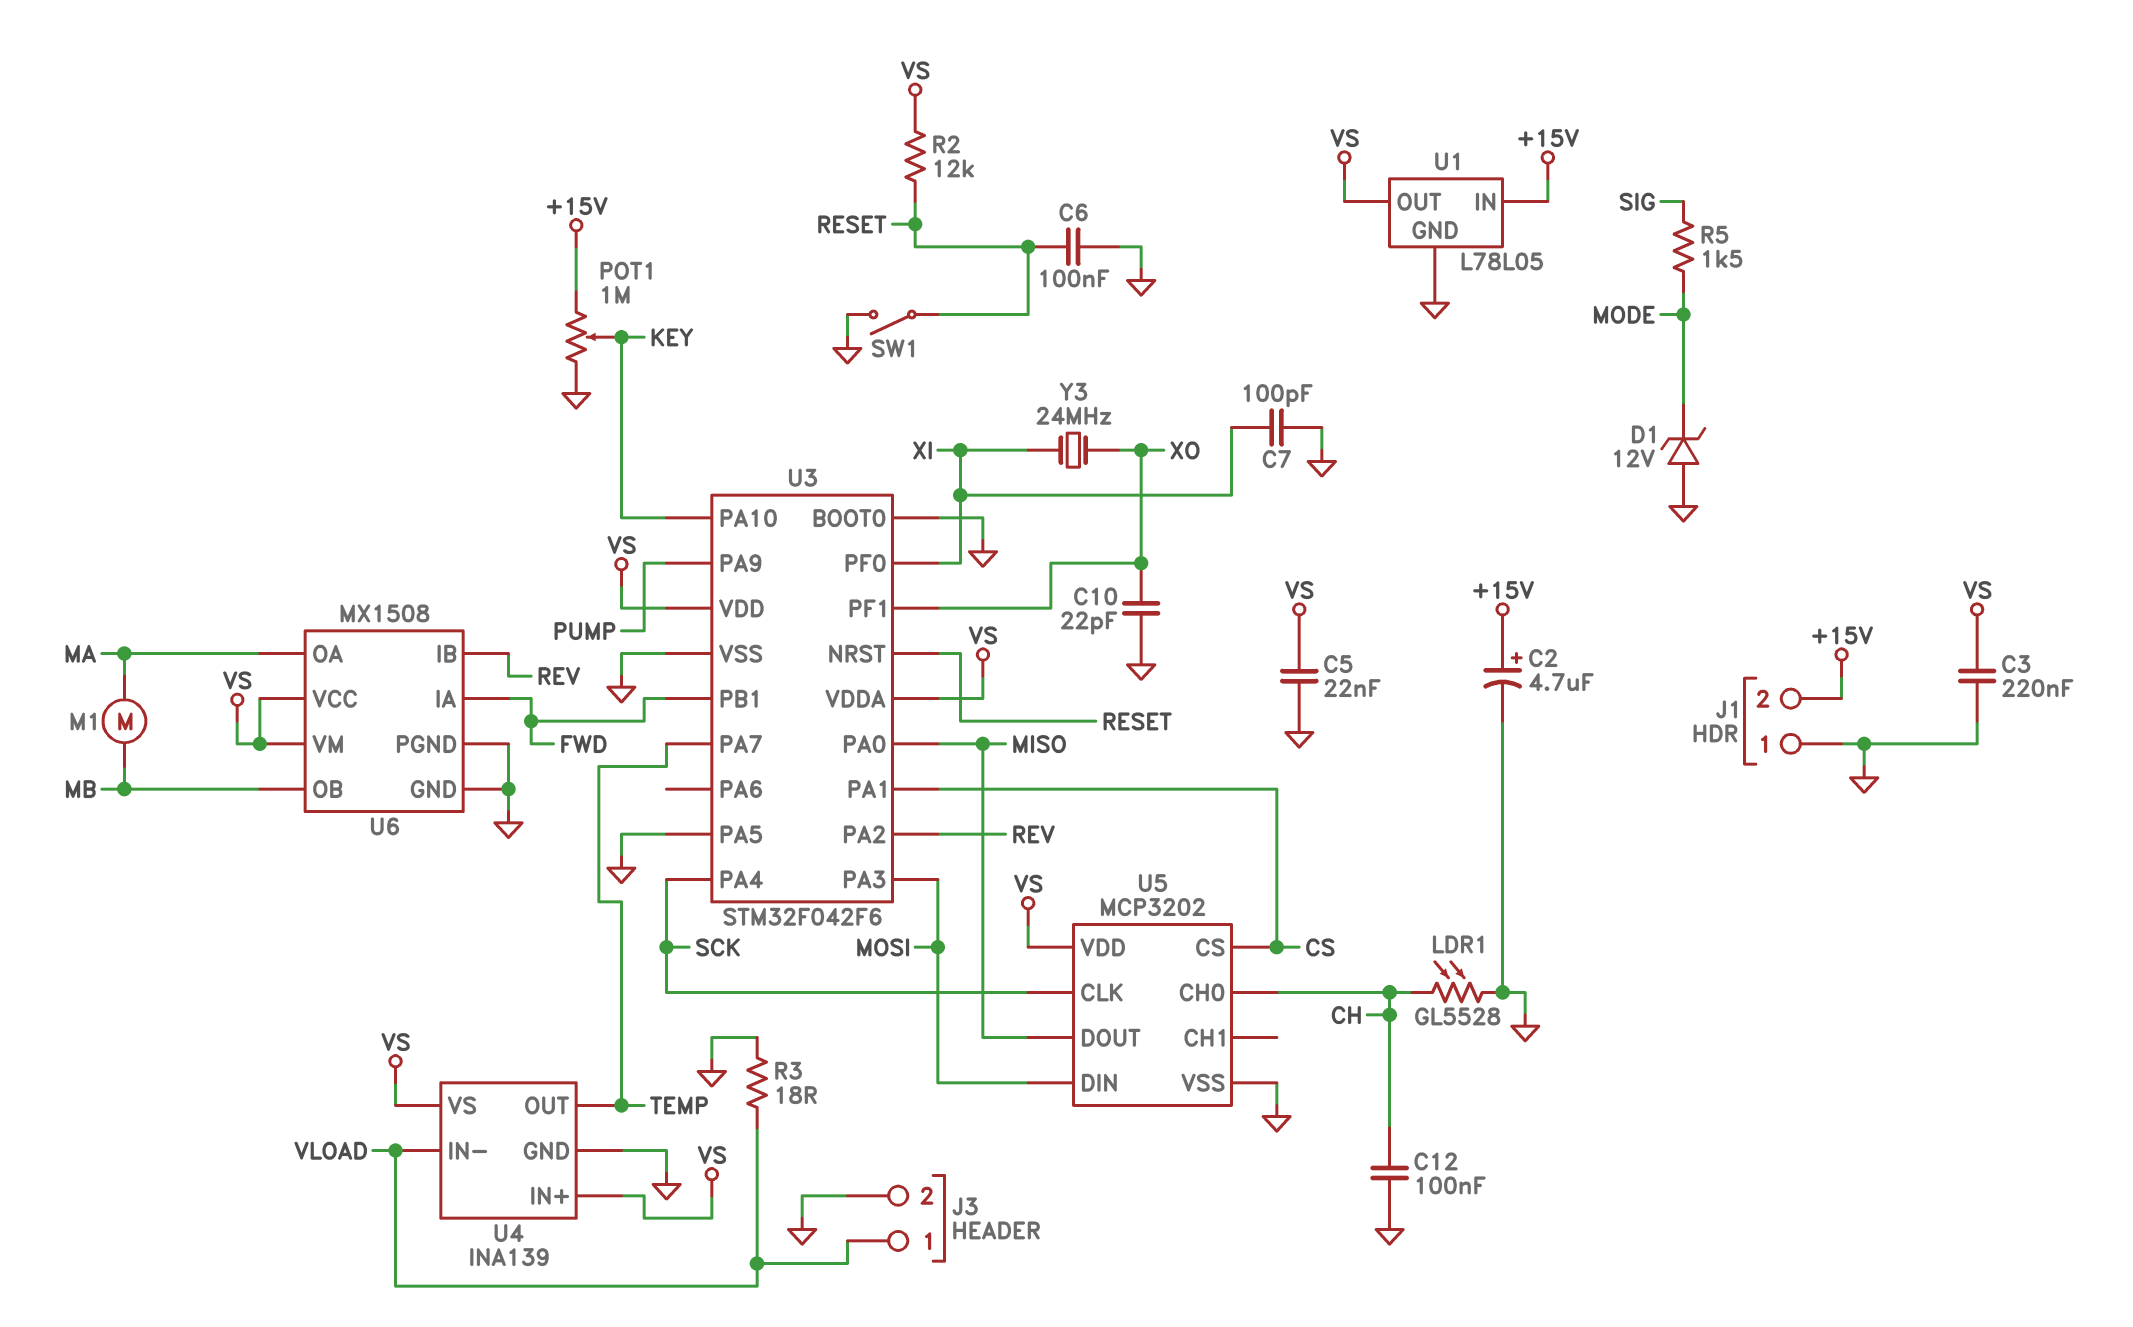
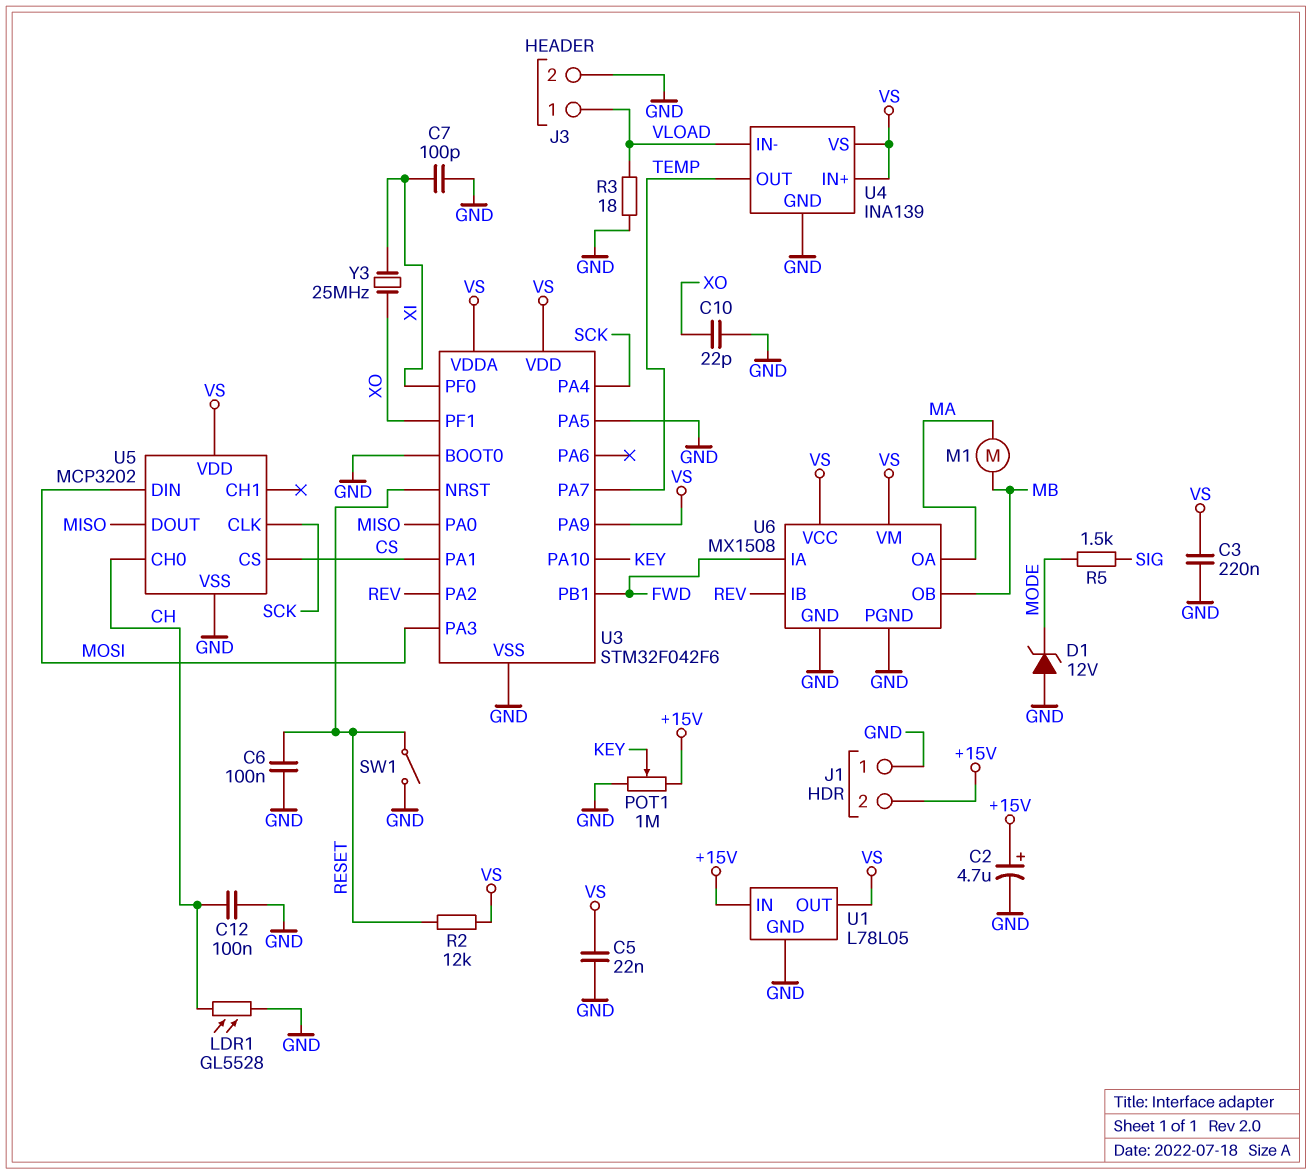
U3 pin PA9: PUMP -> VS
Y3: 24MHz (XI, XO) -> 25MHz (XI, XO)

